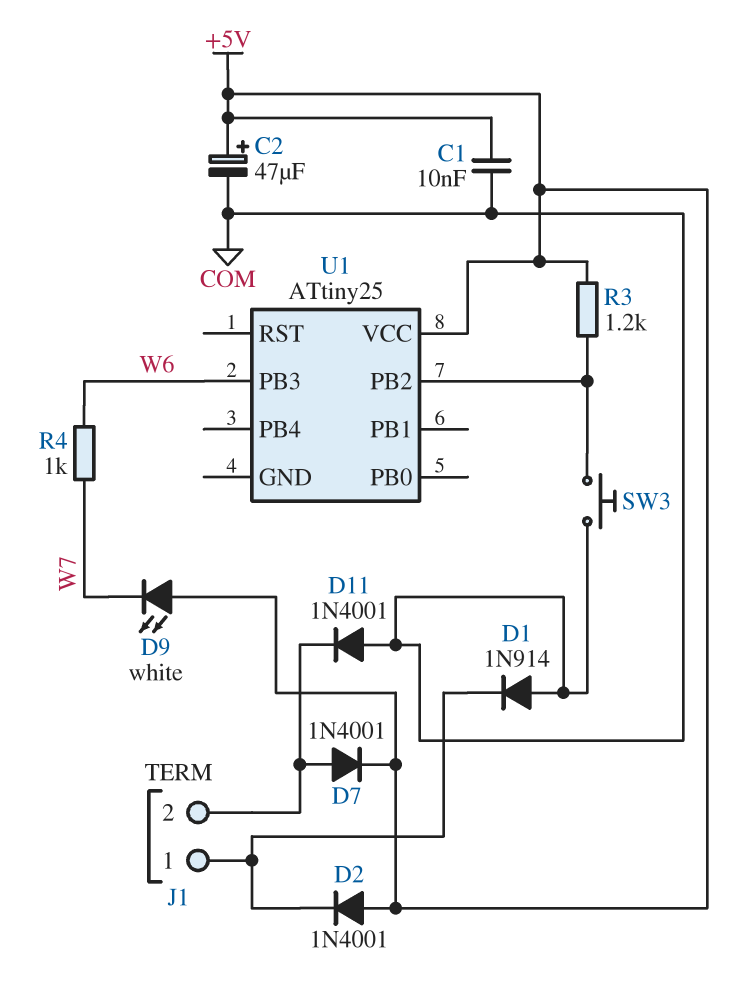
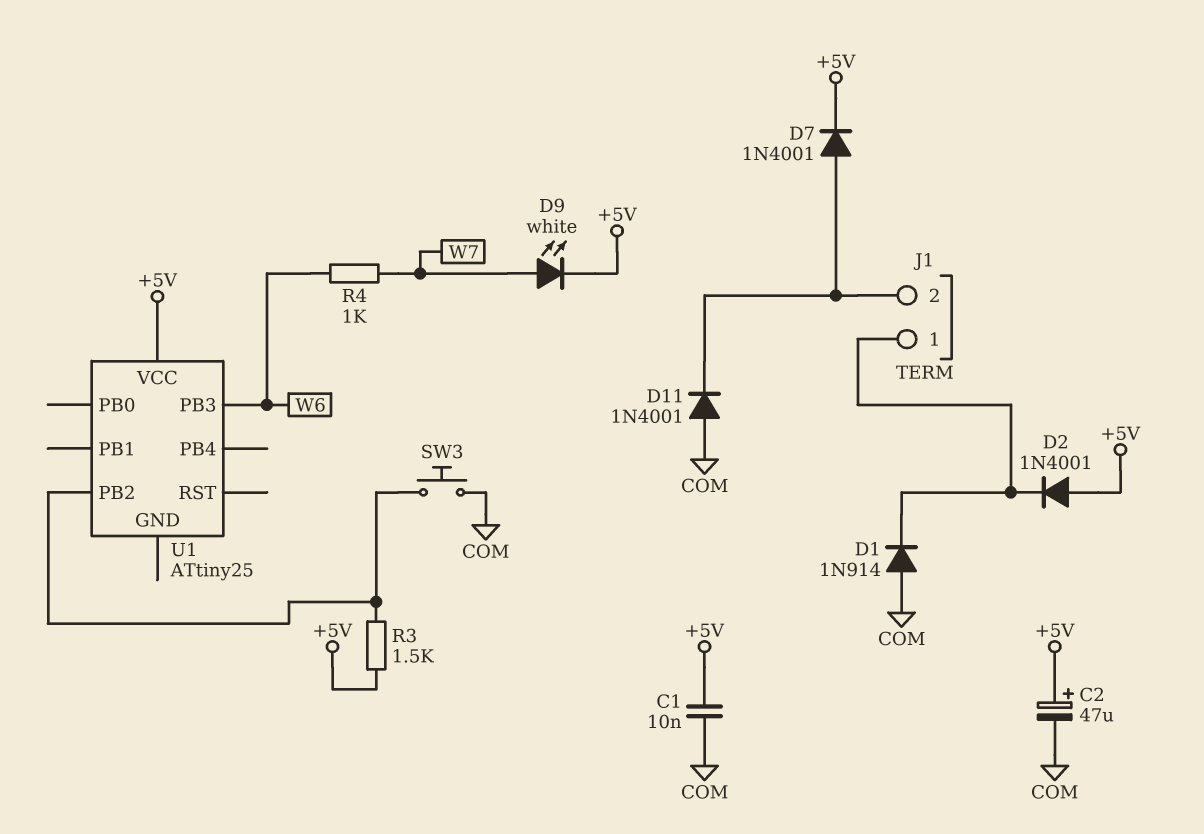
D9: LED white (A +5V, K W7) -> LED white (A W7, K +5V)
R3: 1.2k (+5V, U1/PB2) -> 1.5k (+5V, U1/PB2)

